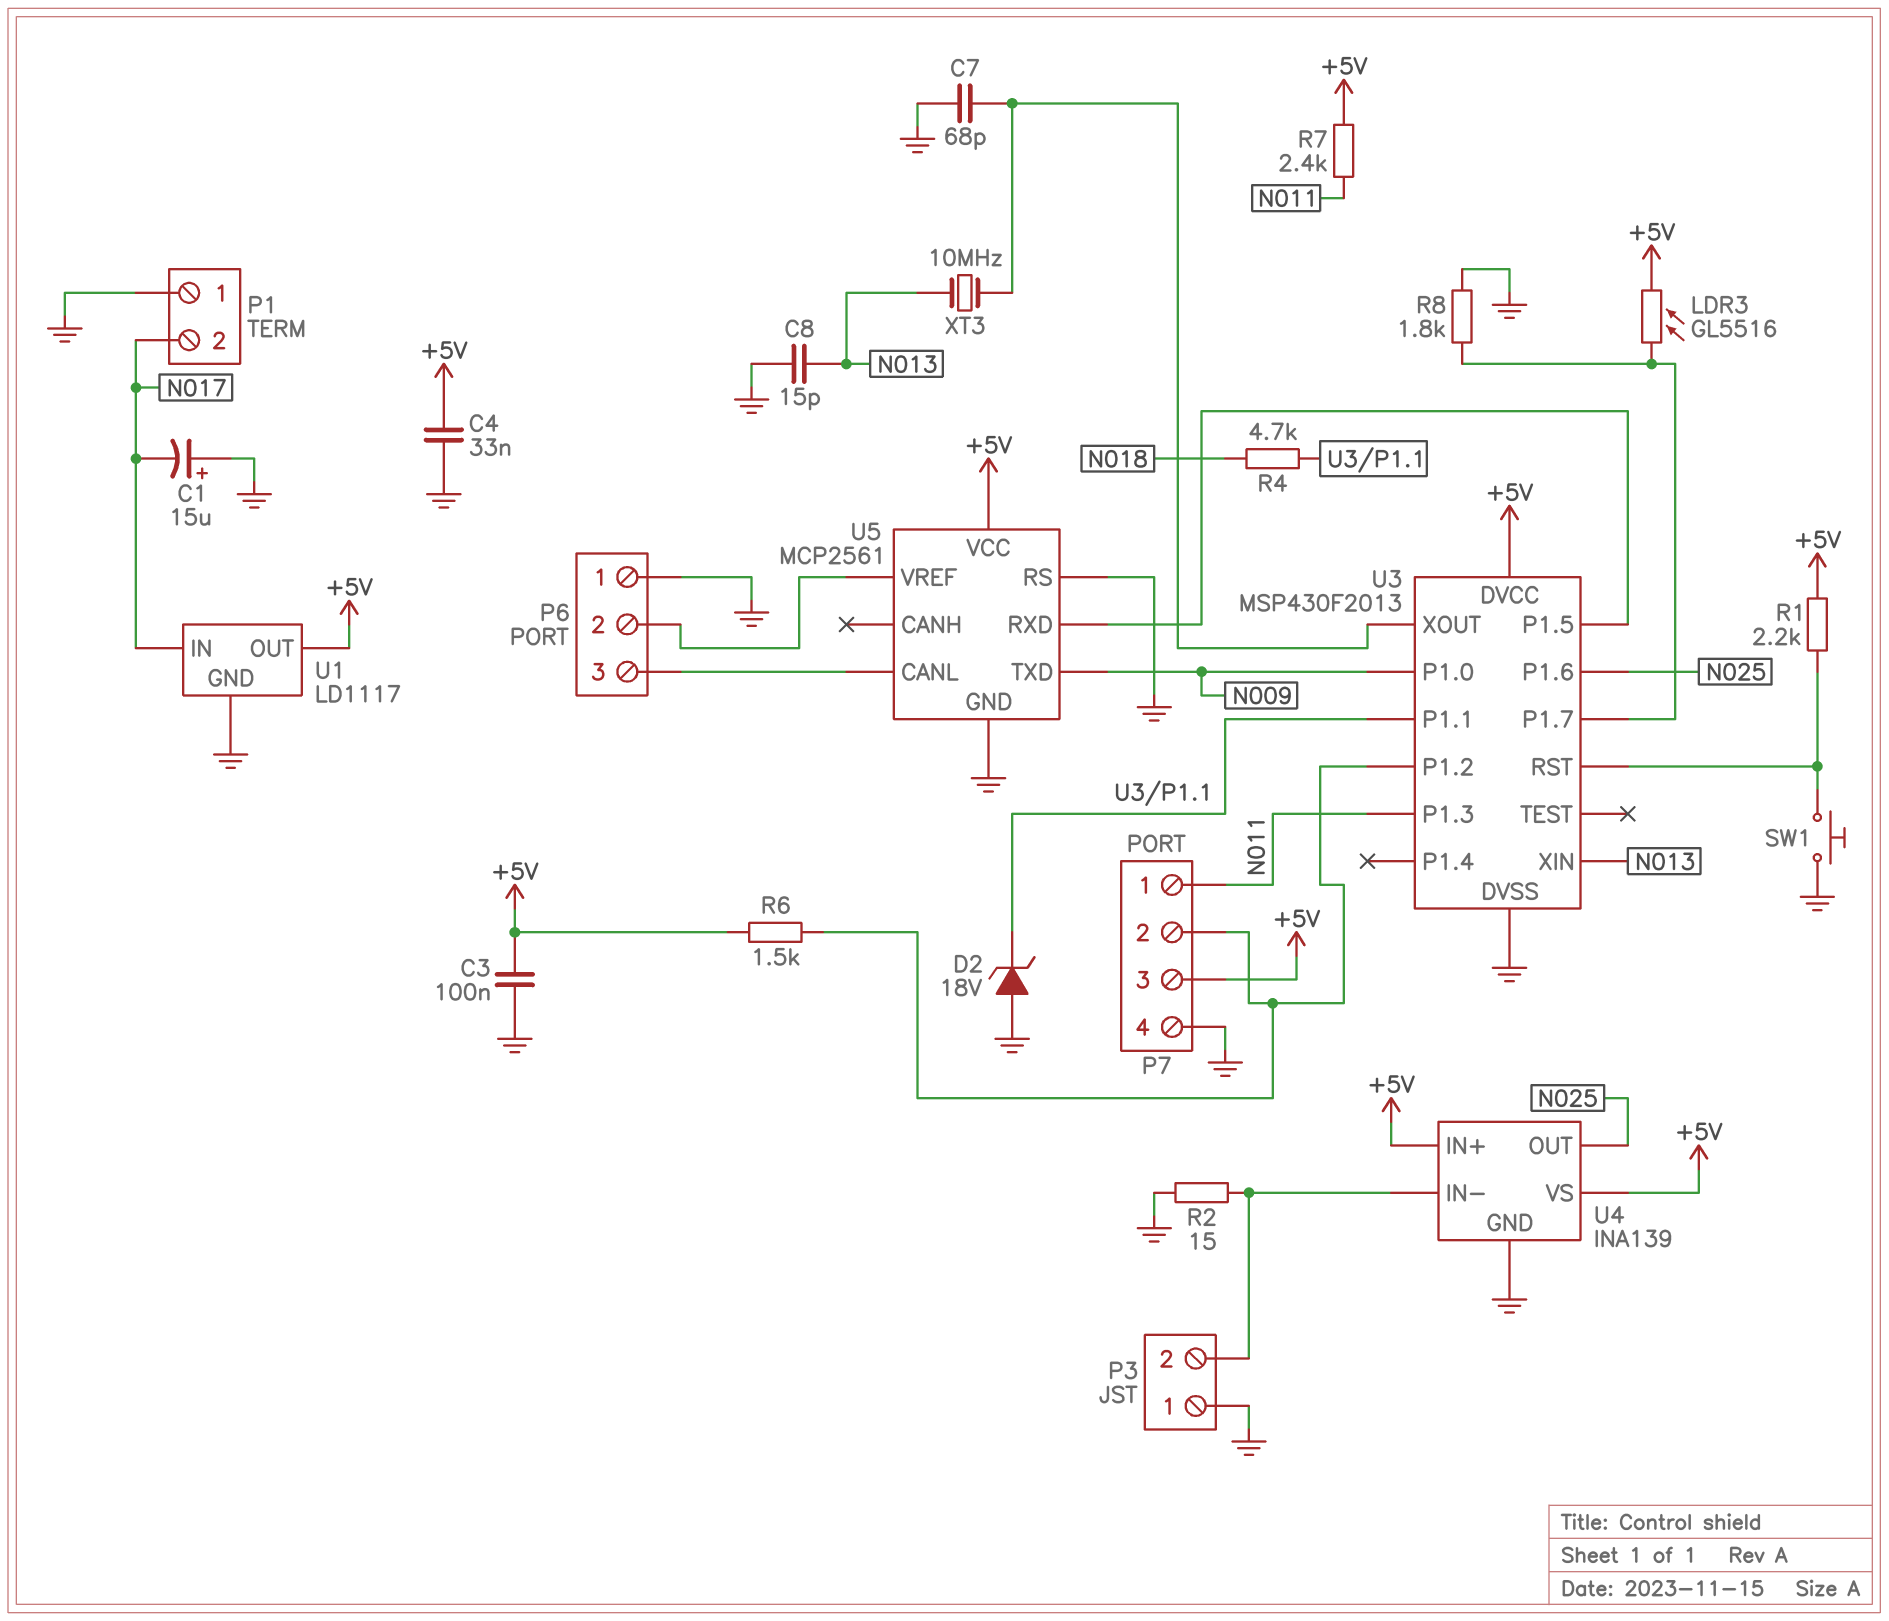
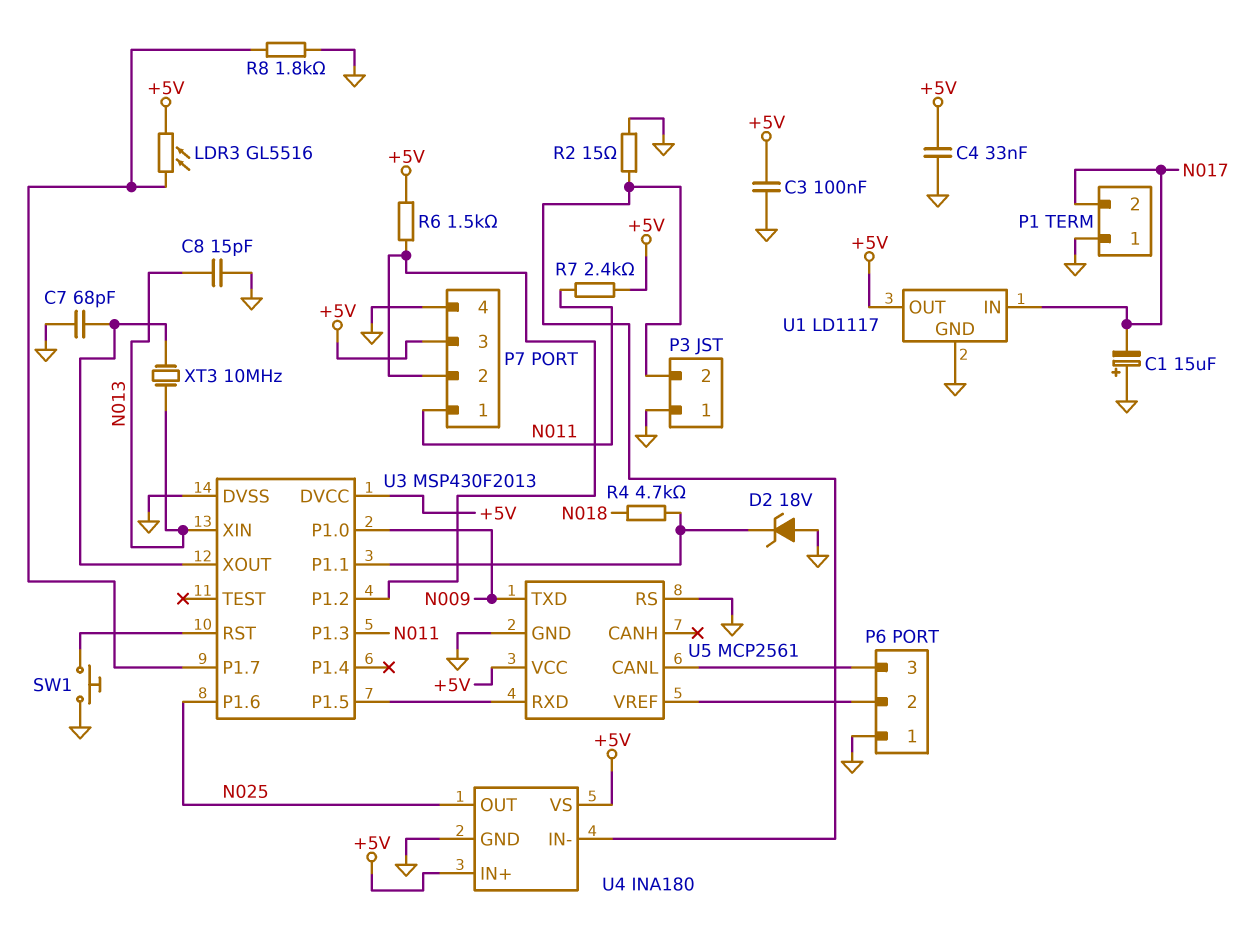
R1: 2.2k (+5V, U3/RST) -> none
U4: INA139 -> INA180

